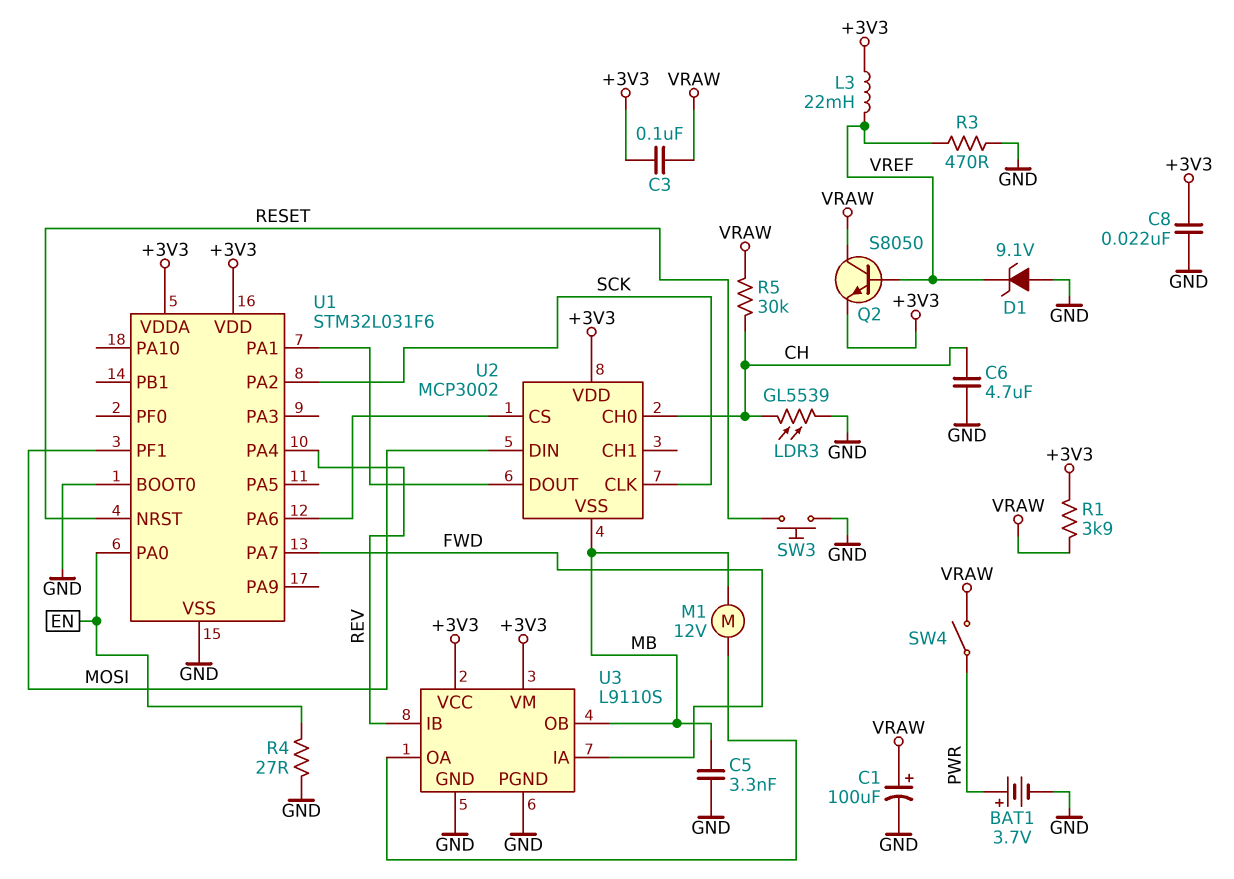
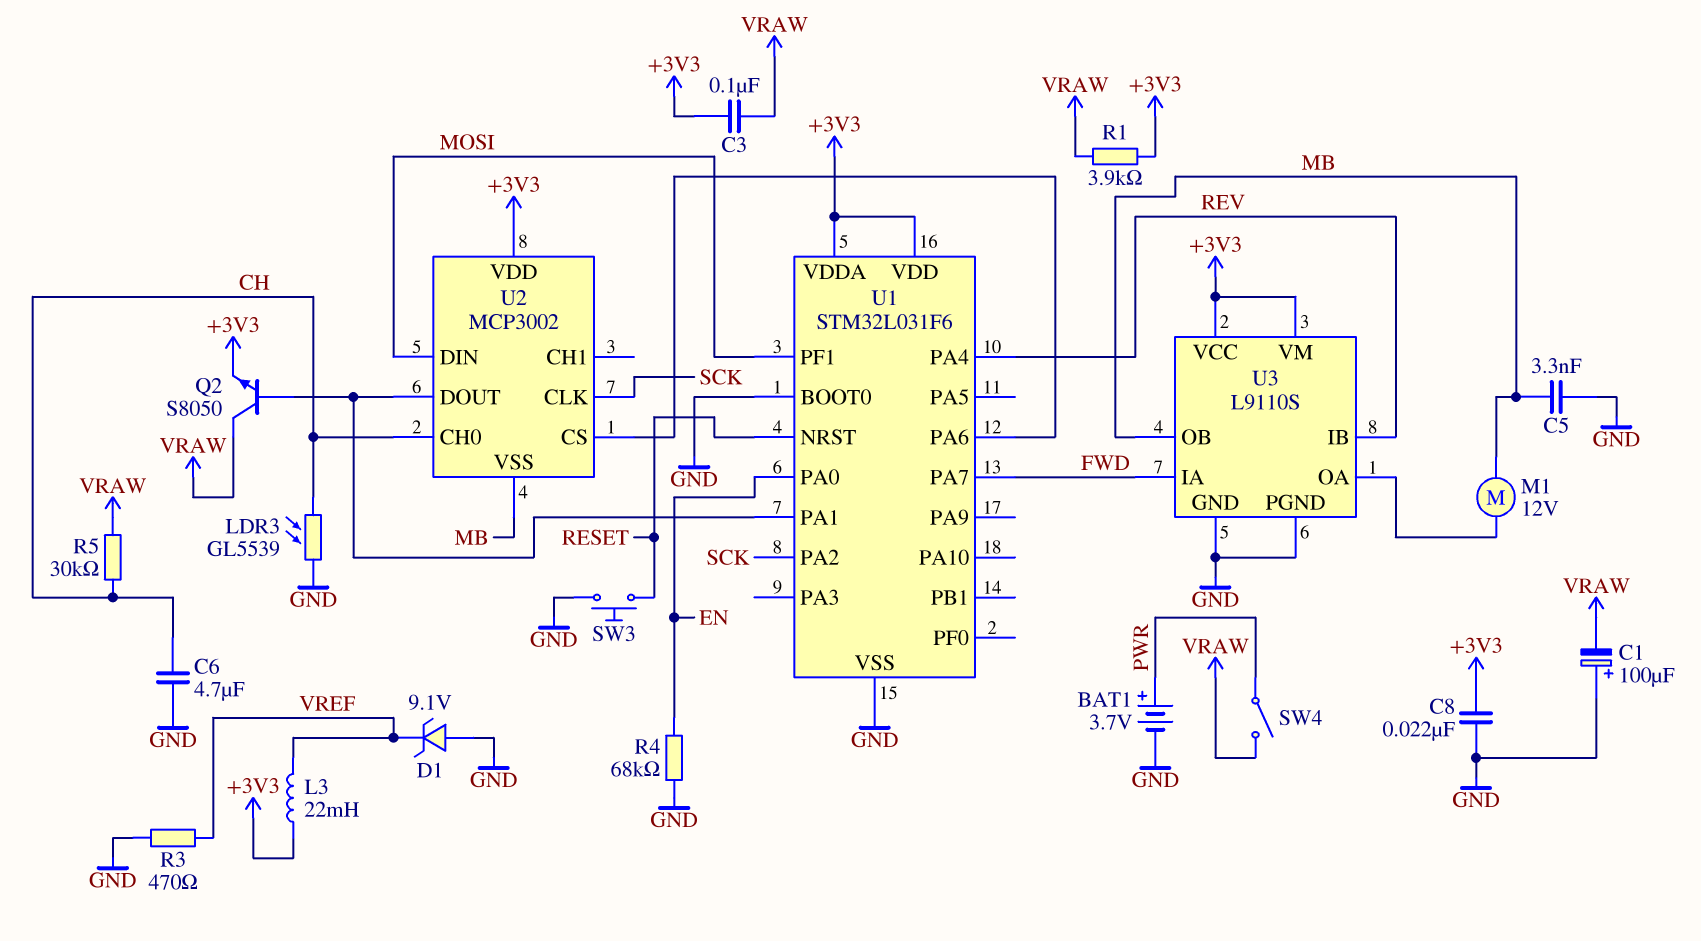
C1: 100uF (plus VRAW, minus GND) -> 100uF (plus GND, minus VRAW)
Q2: NPN S8050 (B VREF, C VRAW, E +3V3) -> NPN S8050 (B U1/PA1, C VRAW, E +3V3)
R4: 27 (EN, GND) -> 68k (EN, GND)

